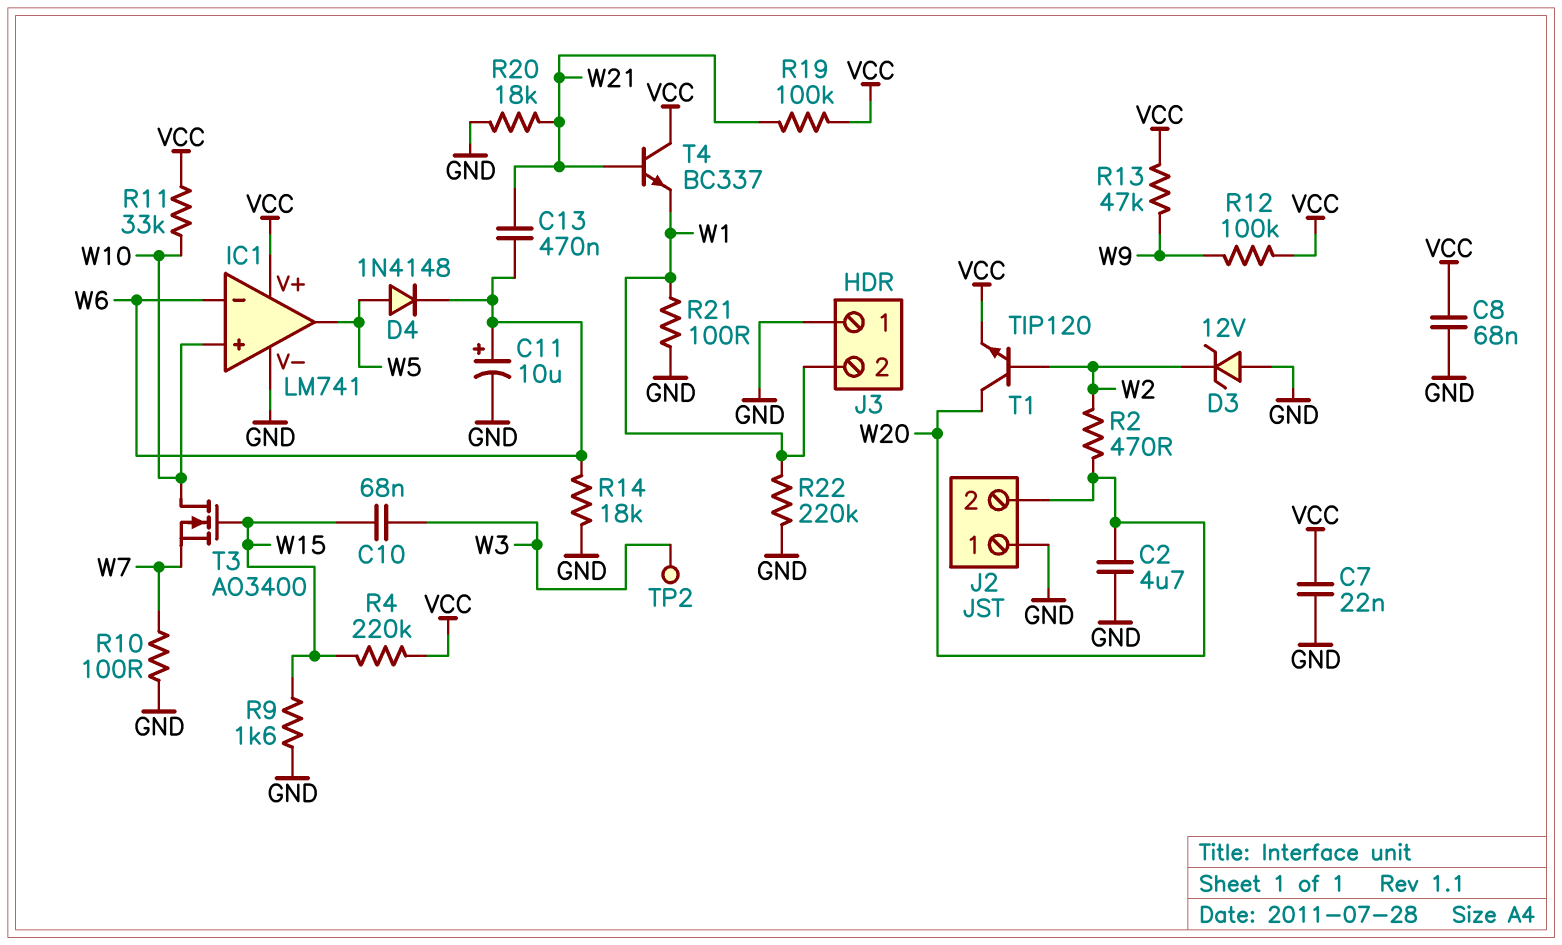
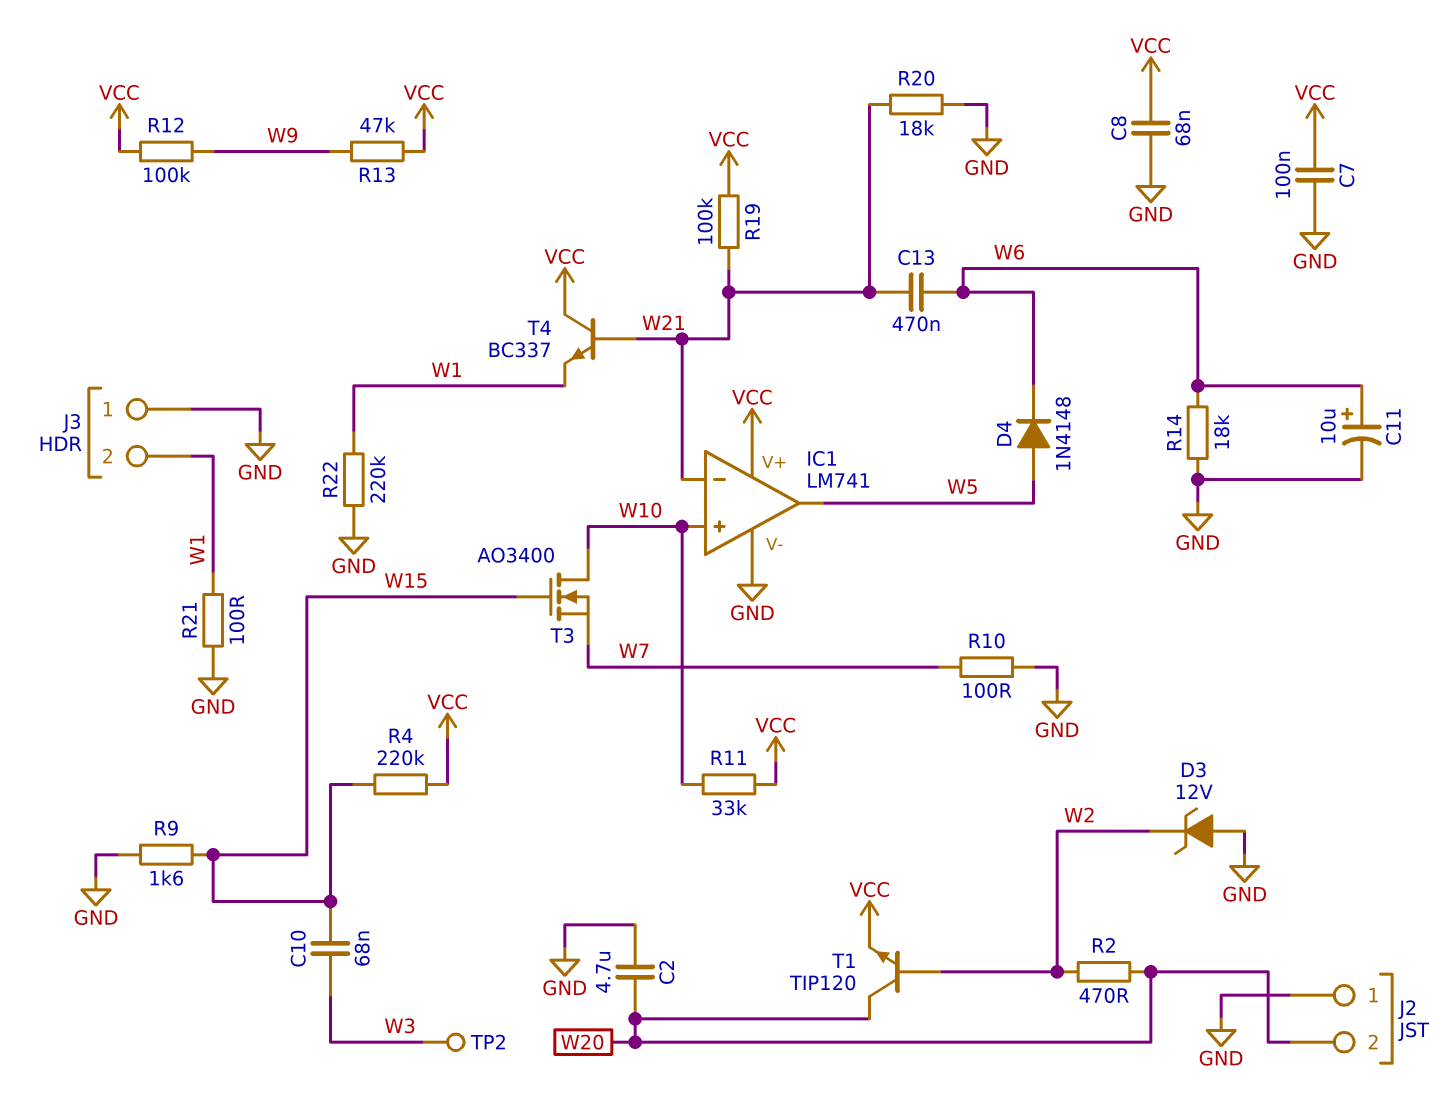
C7: 22nF (GND, VCC) -> 100nF (GND, VCC)
IC1 pin in-: W6 -> W21

